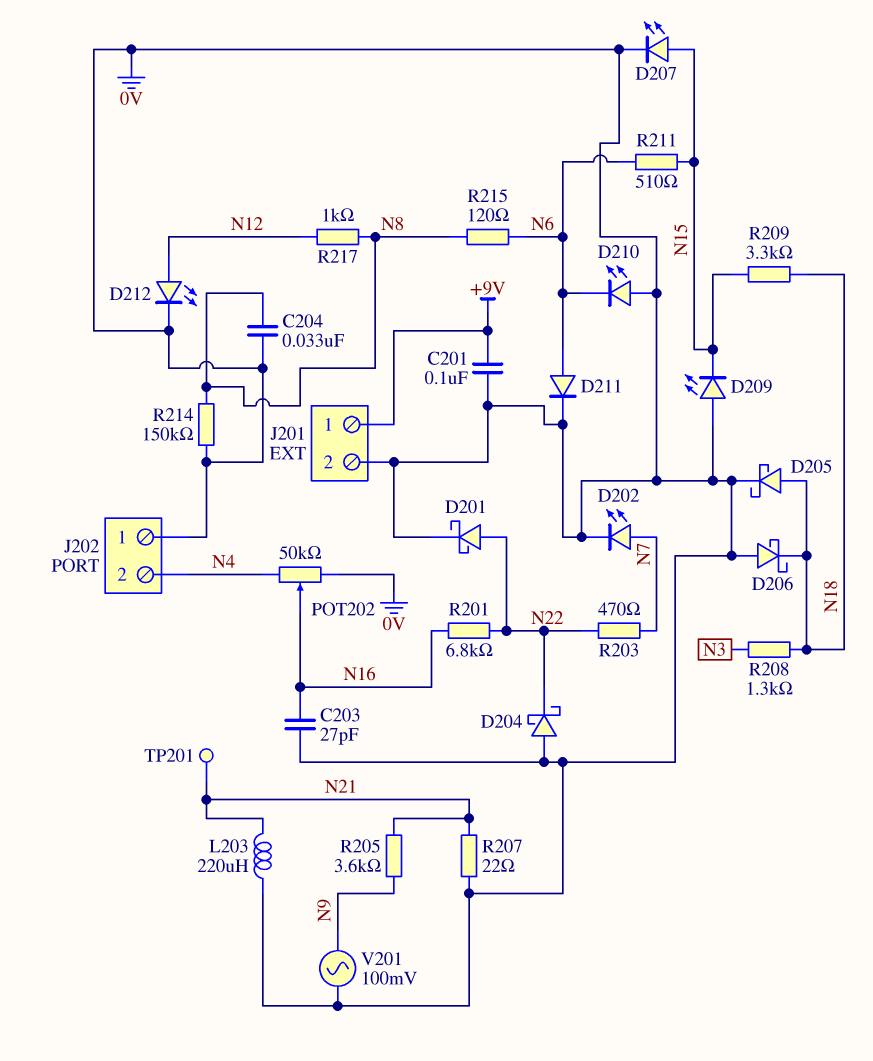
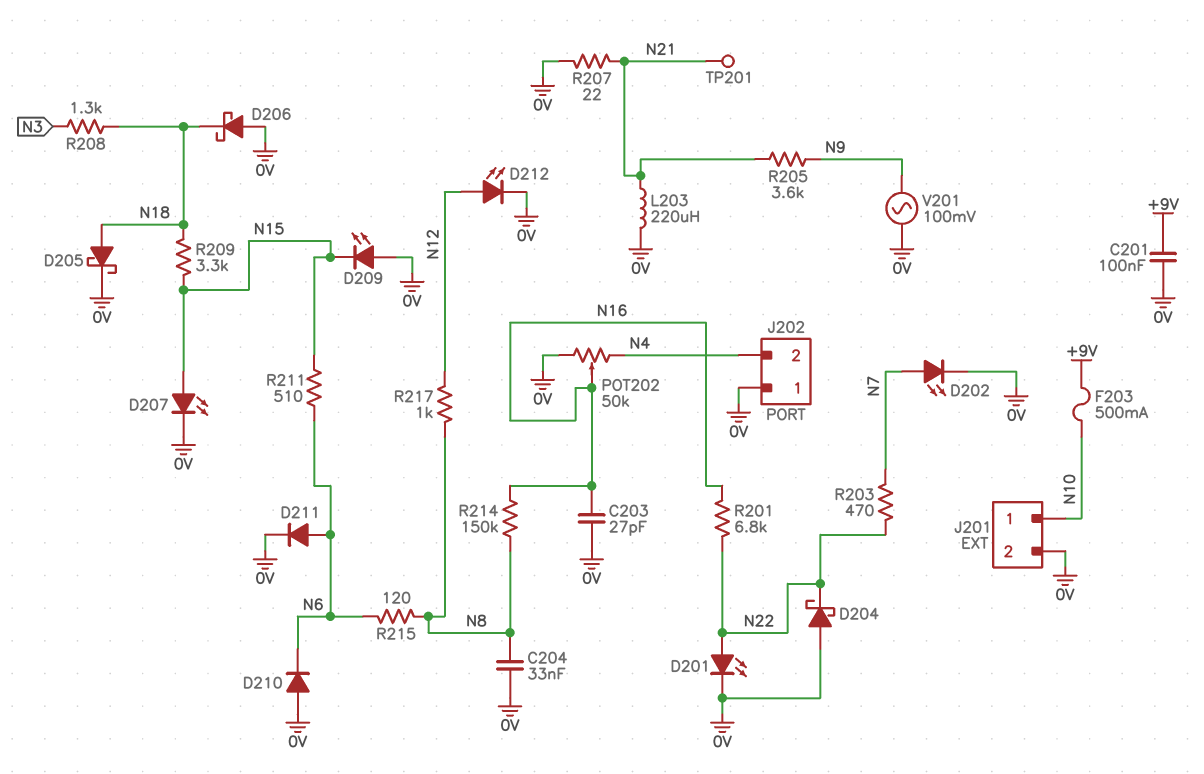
D201: schottky (A N22, K 0V) -> LED (A N22, K 0V)
D210: LED (A 0V, K N6) -> diode (A 0V, K N6)
F203: none -> 500mA (+9V, N10)
J201 pin 1: +9V -> N10
R214: 150k (0V, N8) -> 150k (N8, N16)

